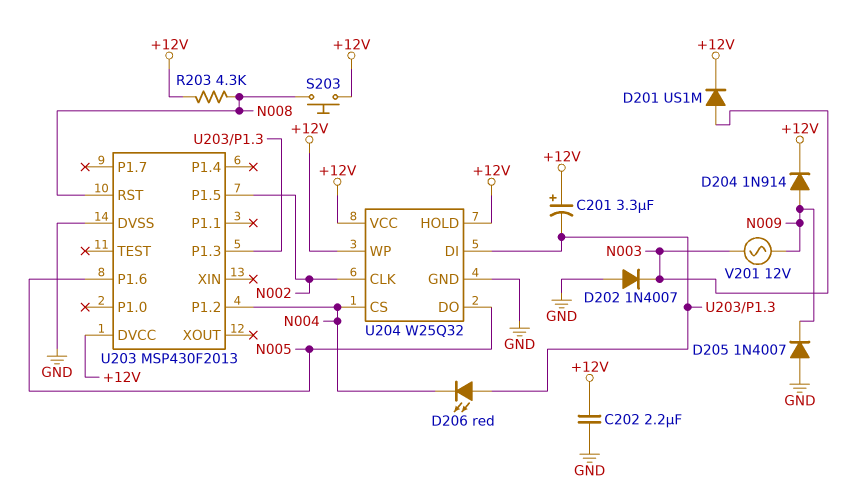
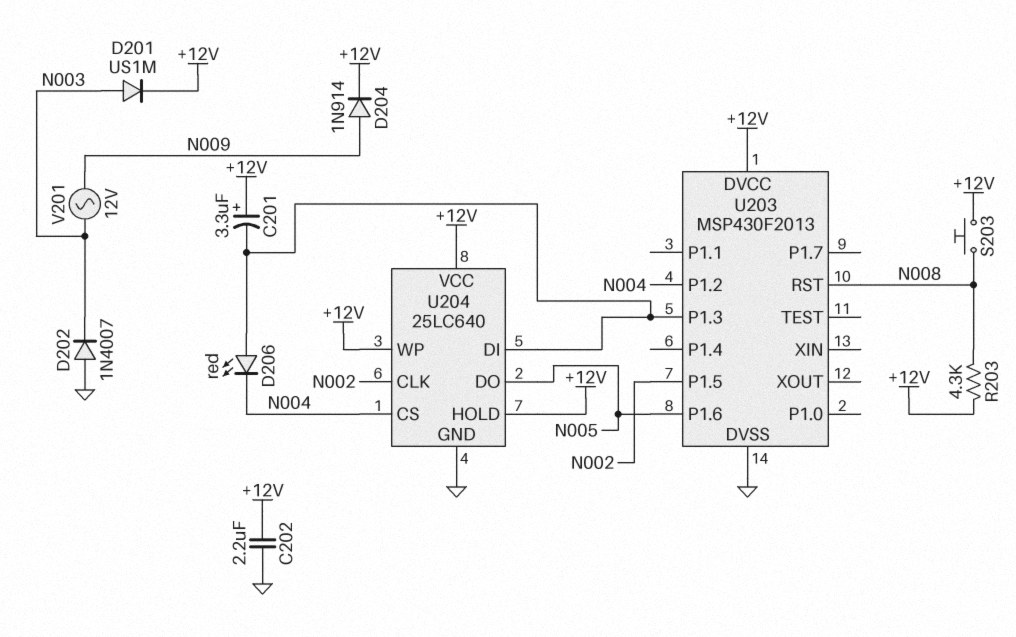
D205: diode 1N4007 (A GND, K N009) -> none
U204: W25Q32 -> 25LC640

